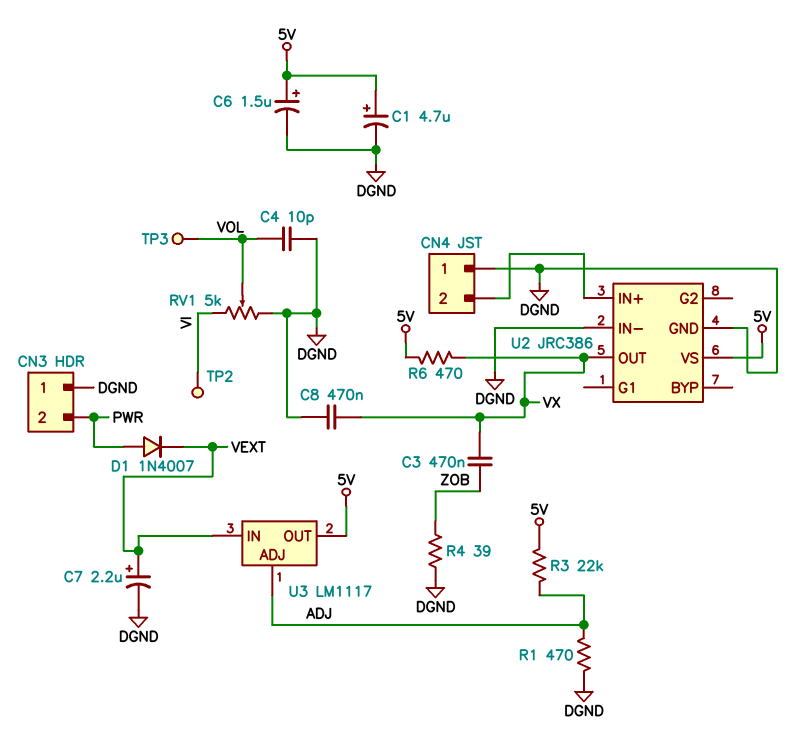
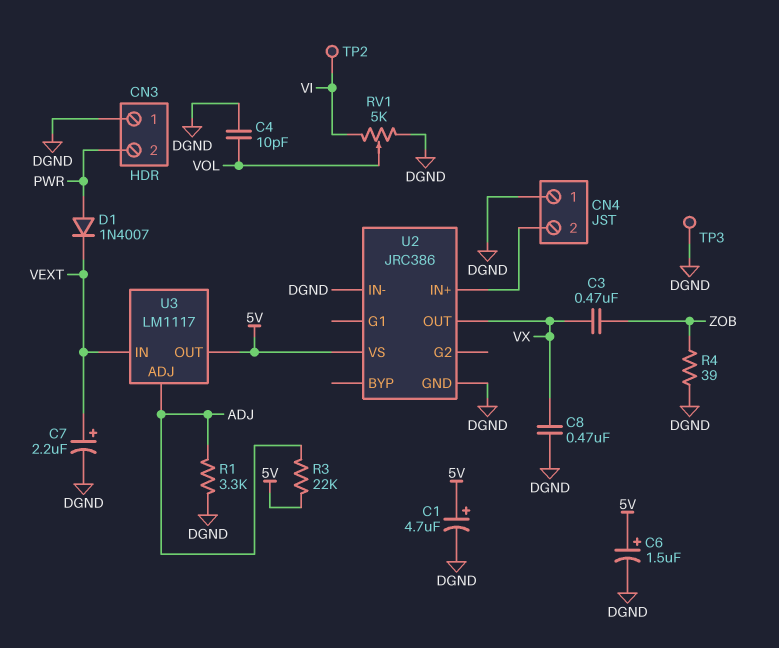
R1: 470 (ADJ, DGND) -> 3.3k (ADJ, DGND)
R6: 470 (5V, VX) -> none
TP3: test point (VOL) -> test point (DGND)

